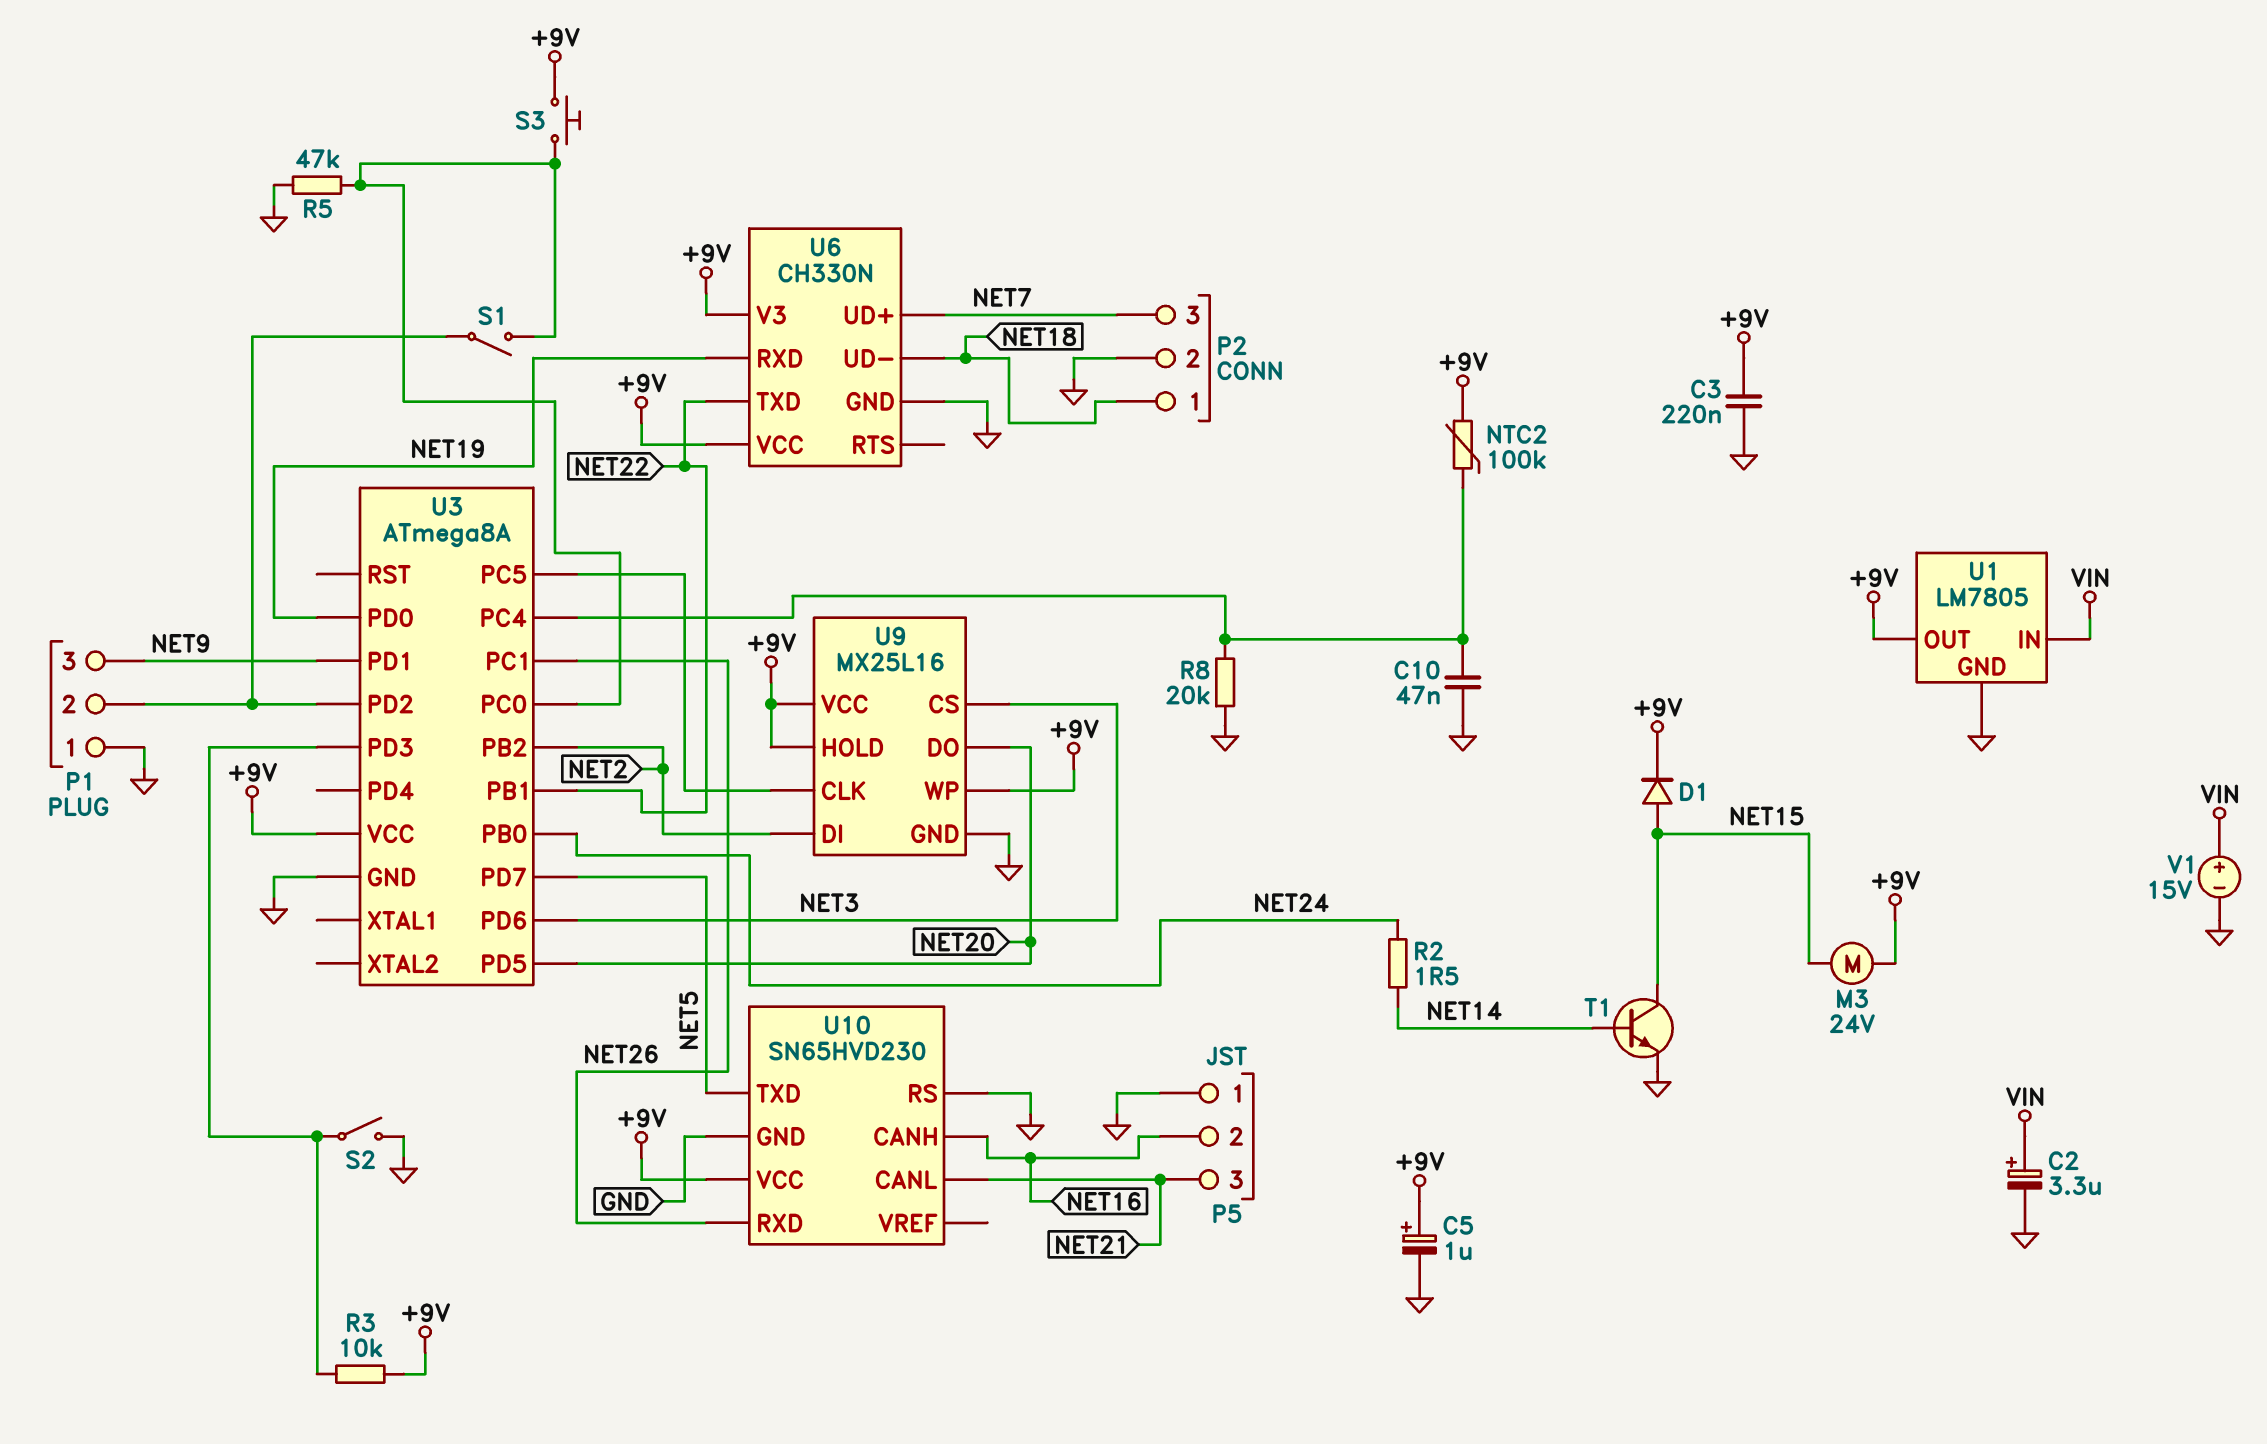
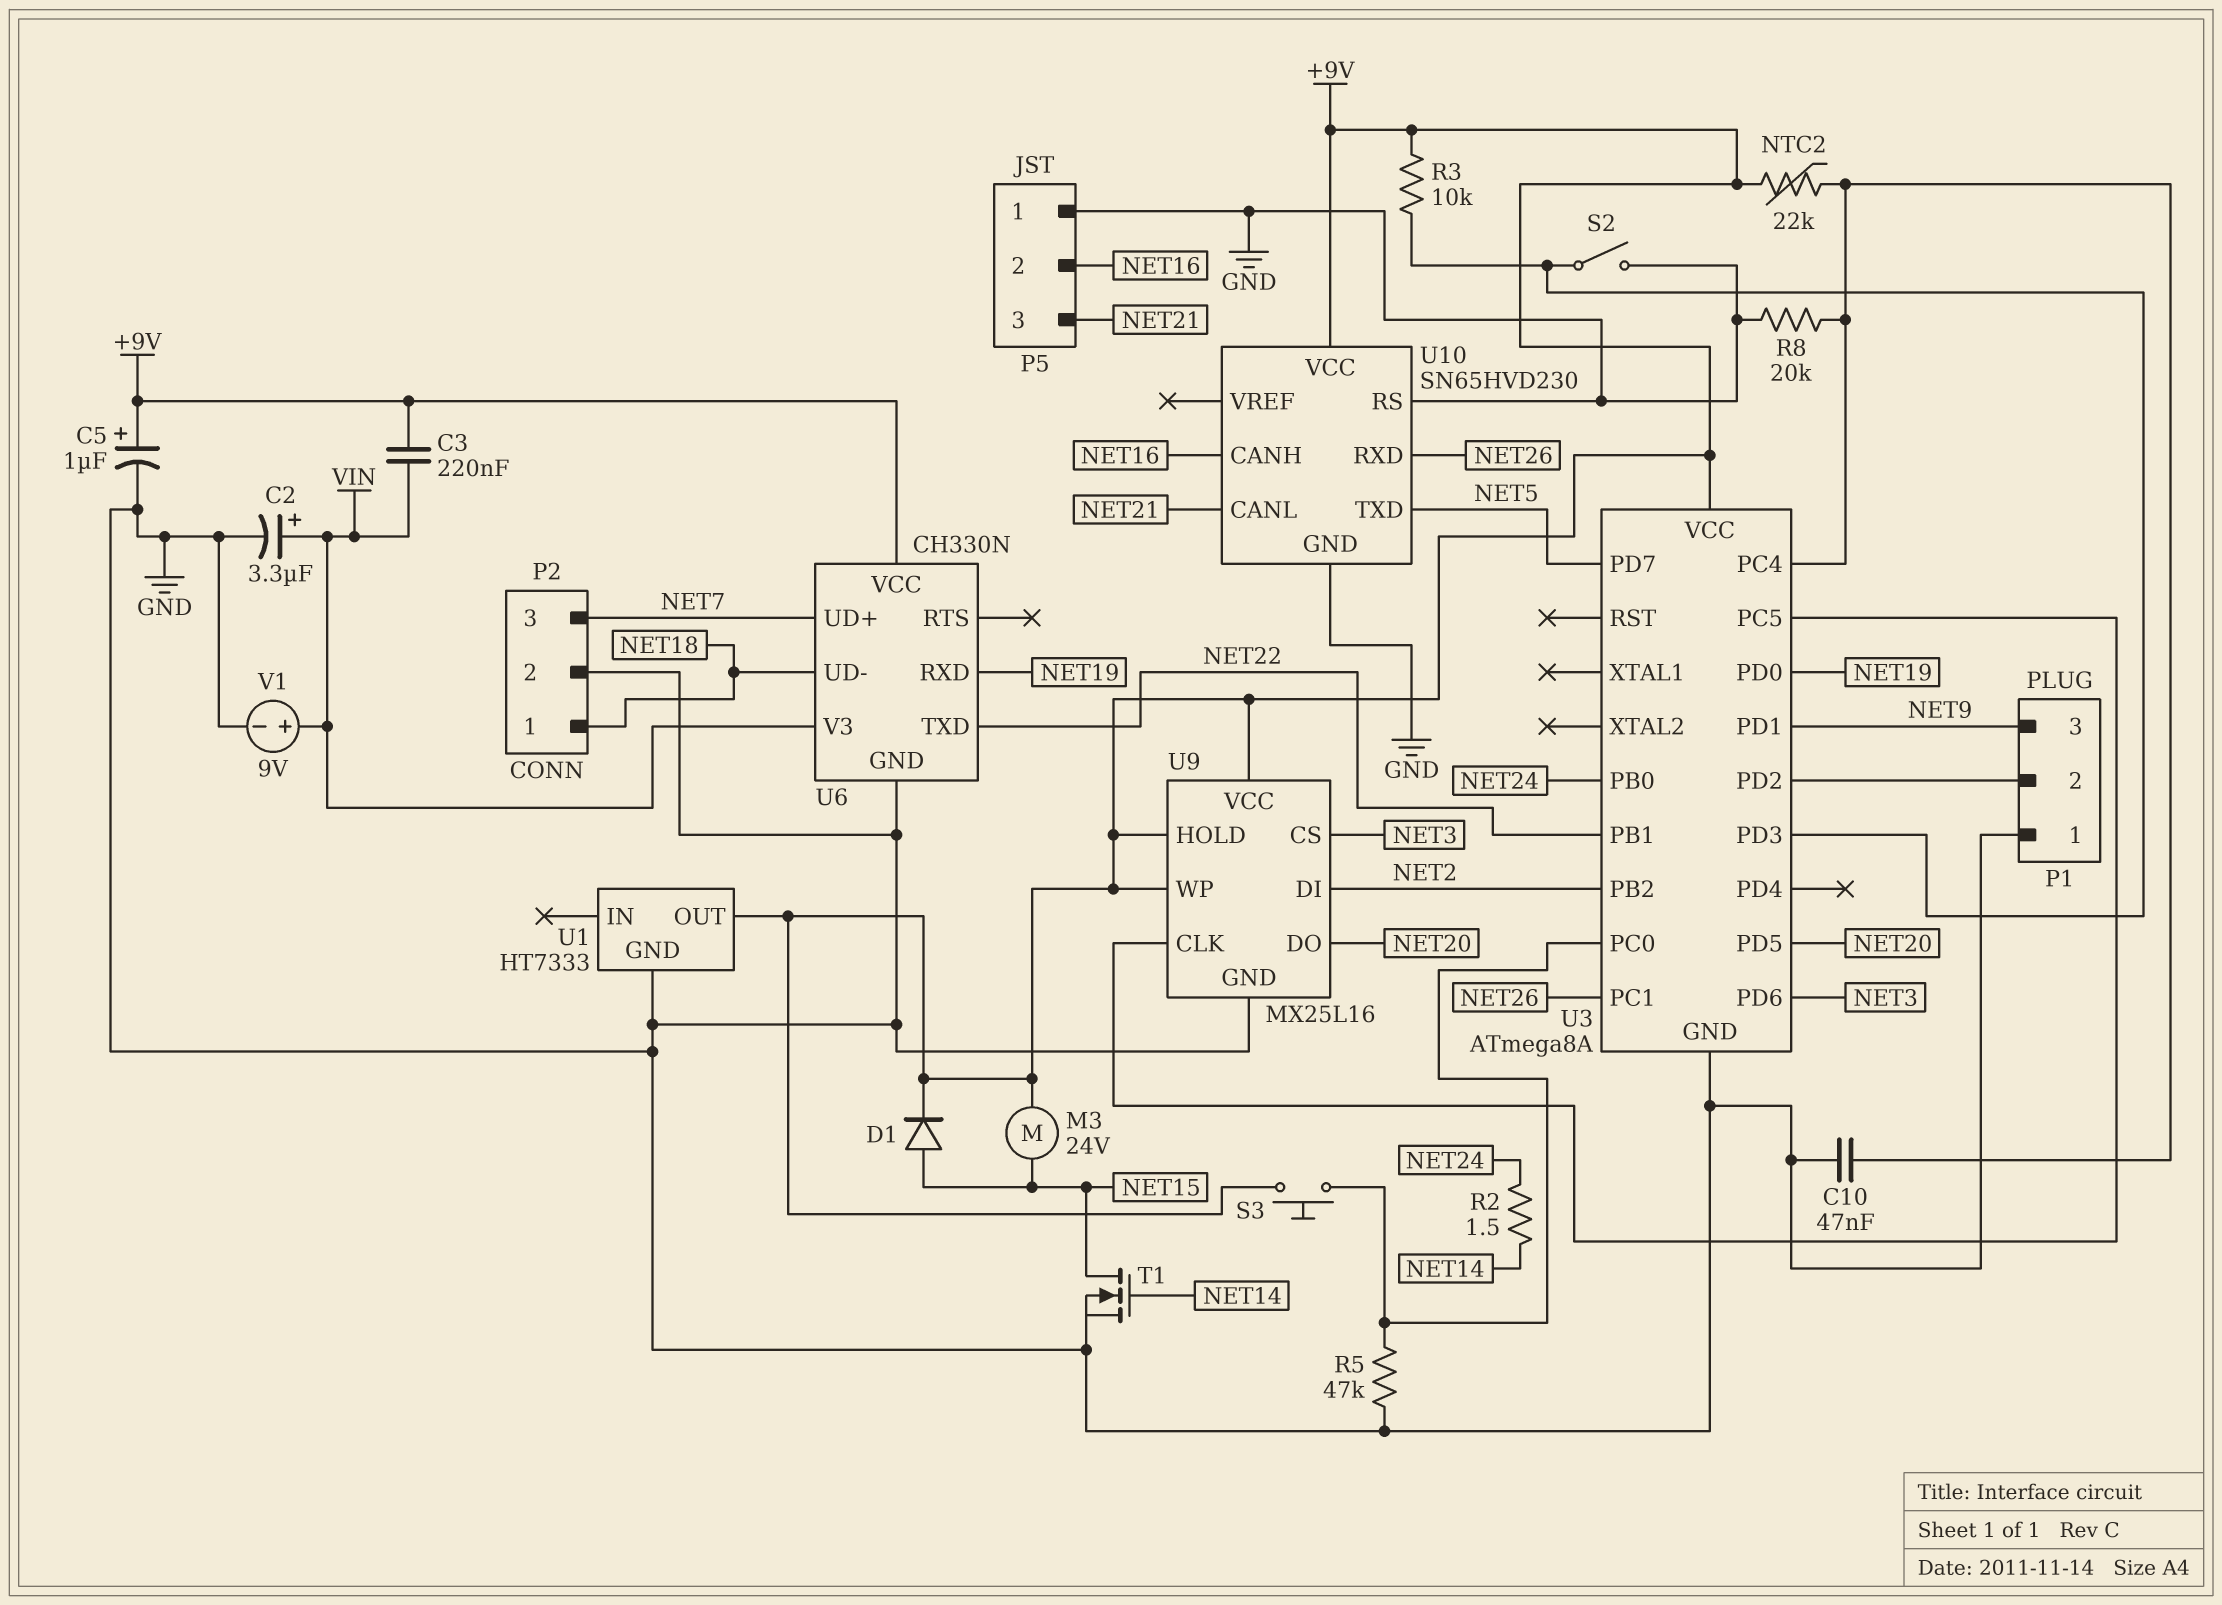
C3: 220nF (+9V, GND) -> 220nF (+9V, VIN)
NTC2: 100k (+9V, U3/PC4) -> 22k (+9V, U3/PC4)
S1: switch (P1/2, U3/PC0) -> none
T1: NPN (B NET14, C NET15, E GND) -> NMOS (G NET14, D NET15, S GND)
U1: LM7805 -> HT7333
U1 pin IN: VIN -> none
U6 pin V3: +9V -> VIN
V1: 15V (plus VIN, minus GND) -> 9V (plus VIN, minus GND)

